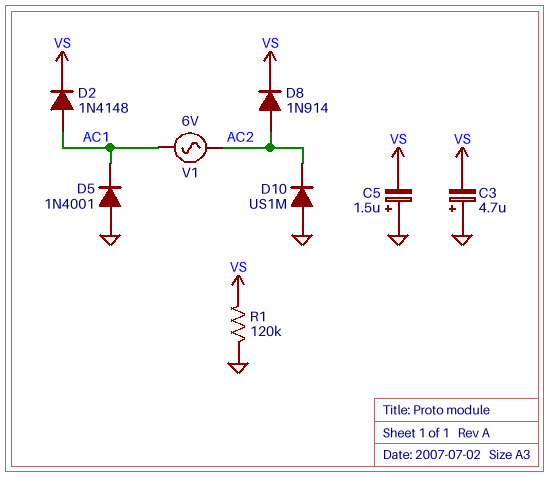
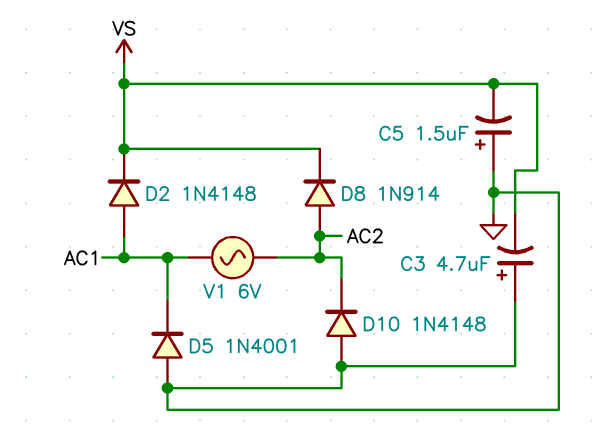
D10: diode US1M (A GND, K AC2) -> diode 1N4148 (A GND, K AC2)
R1: 120k (GND, VS) -> none

